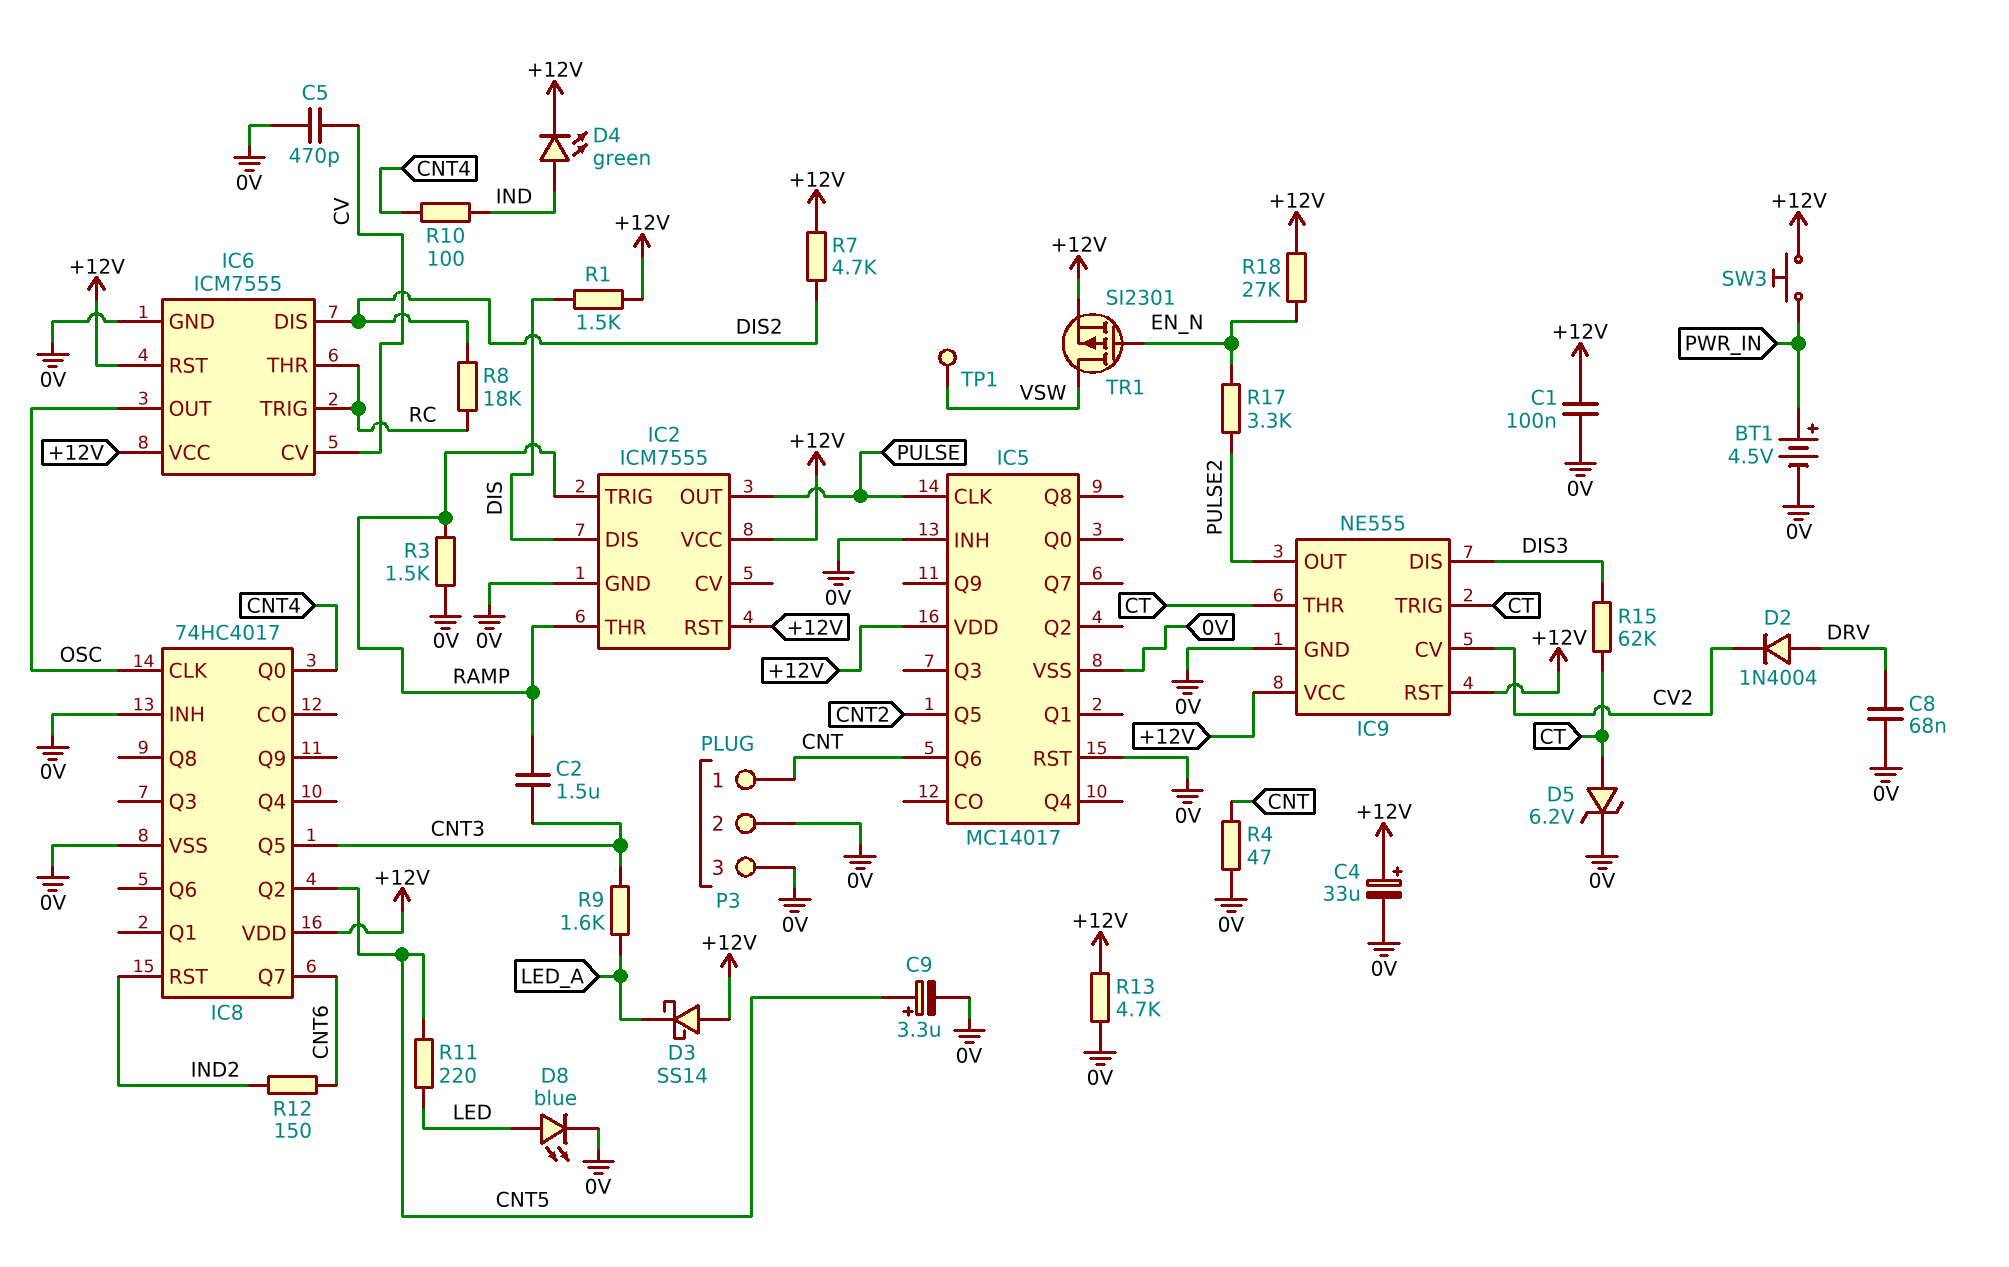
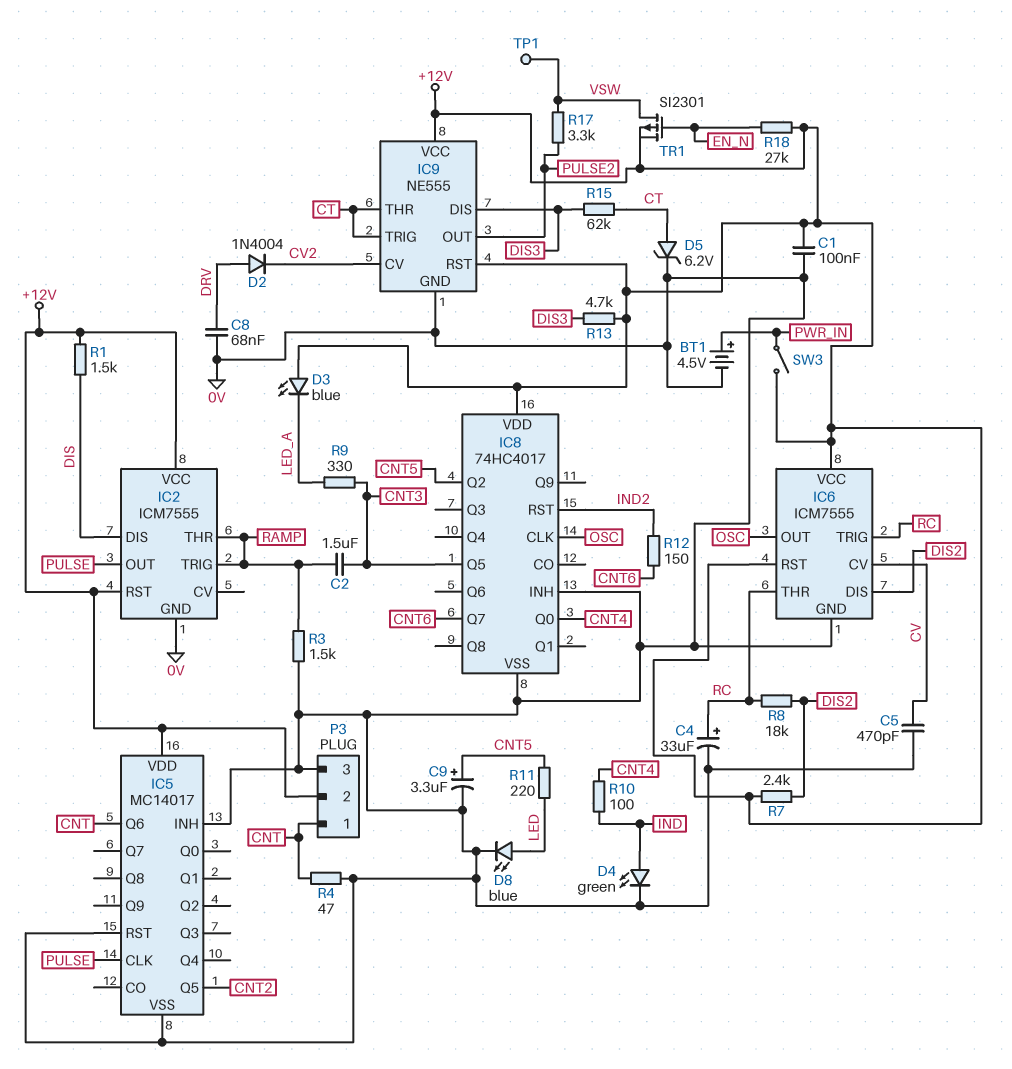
C4: 33uF (plus +12V, minus 0V) -> 33uF (plus RC, minus 0V)
D3: schottky SS14 (A +12V, K LED_A) -> LED blue (A +12V, K LED_A)
D4: LED green (A IND, K +12V) -> LED green (A IND, K 0V)
P3 pin 2: 0V -> +12V
R7: 4.7k (+12V, DIS2) -> 2.4k (+12V, DIS2)
R9: 1.6k (CNT3, LED_A) -> 330 (CNT3, LED_A)
R13: 4.7k (+12V, 0V) -> 4.7k (+12V, DIS3)
R17: 3.3k (EN_N, PULSE2) -> 3.3k (PULSE2, VSW)
SW3: button (+12V, PWR_IN) -> switch (+12V, PWR_IN)

